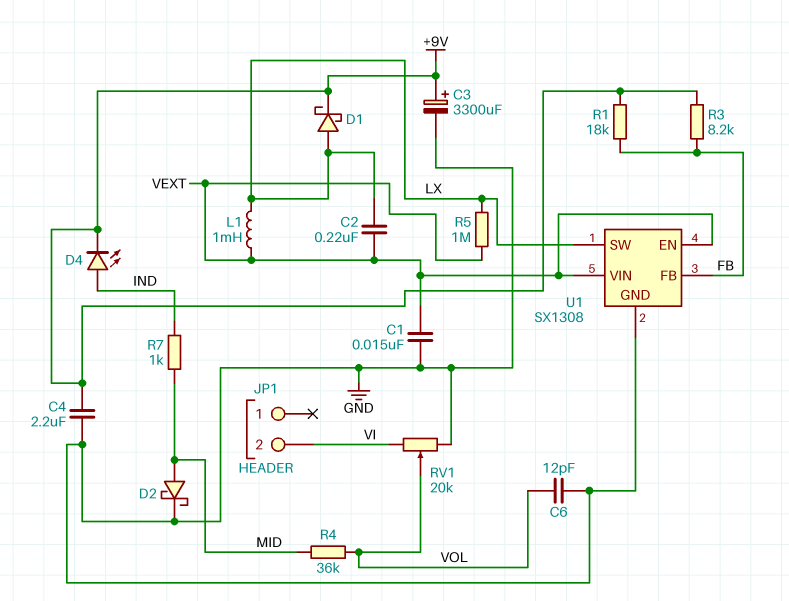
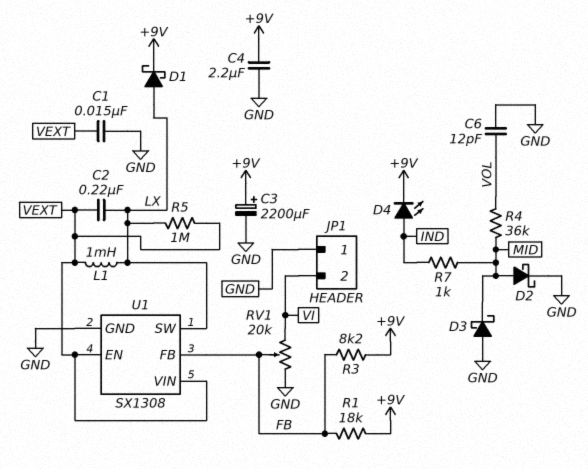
C3: 3300uF (plus +9V, minus GND) -> 2200uF (plus +9V, minus GND)
D3: none -> schottky (A GND, K MID)
JP1 pin 1: none -> GND
RV1: 20k (GND, VI, wiper VOL) -> 20k (GND, VI, wiper FB)

